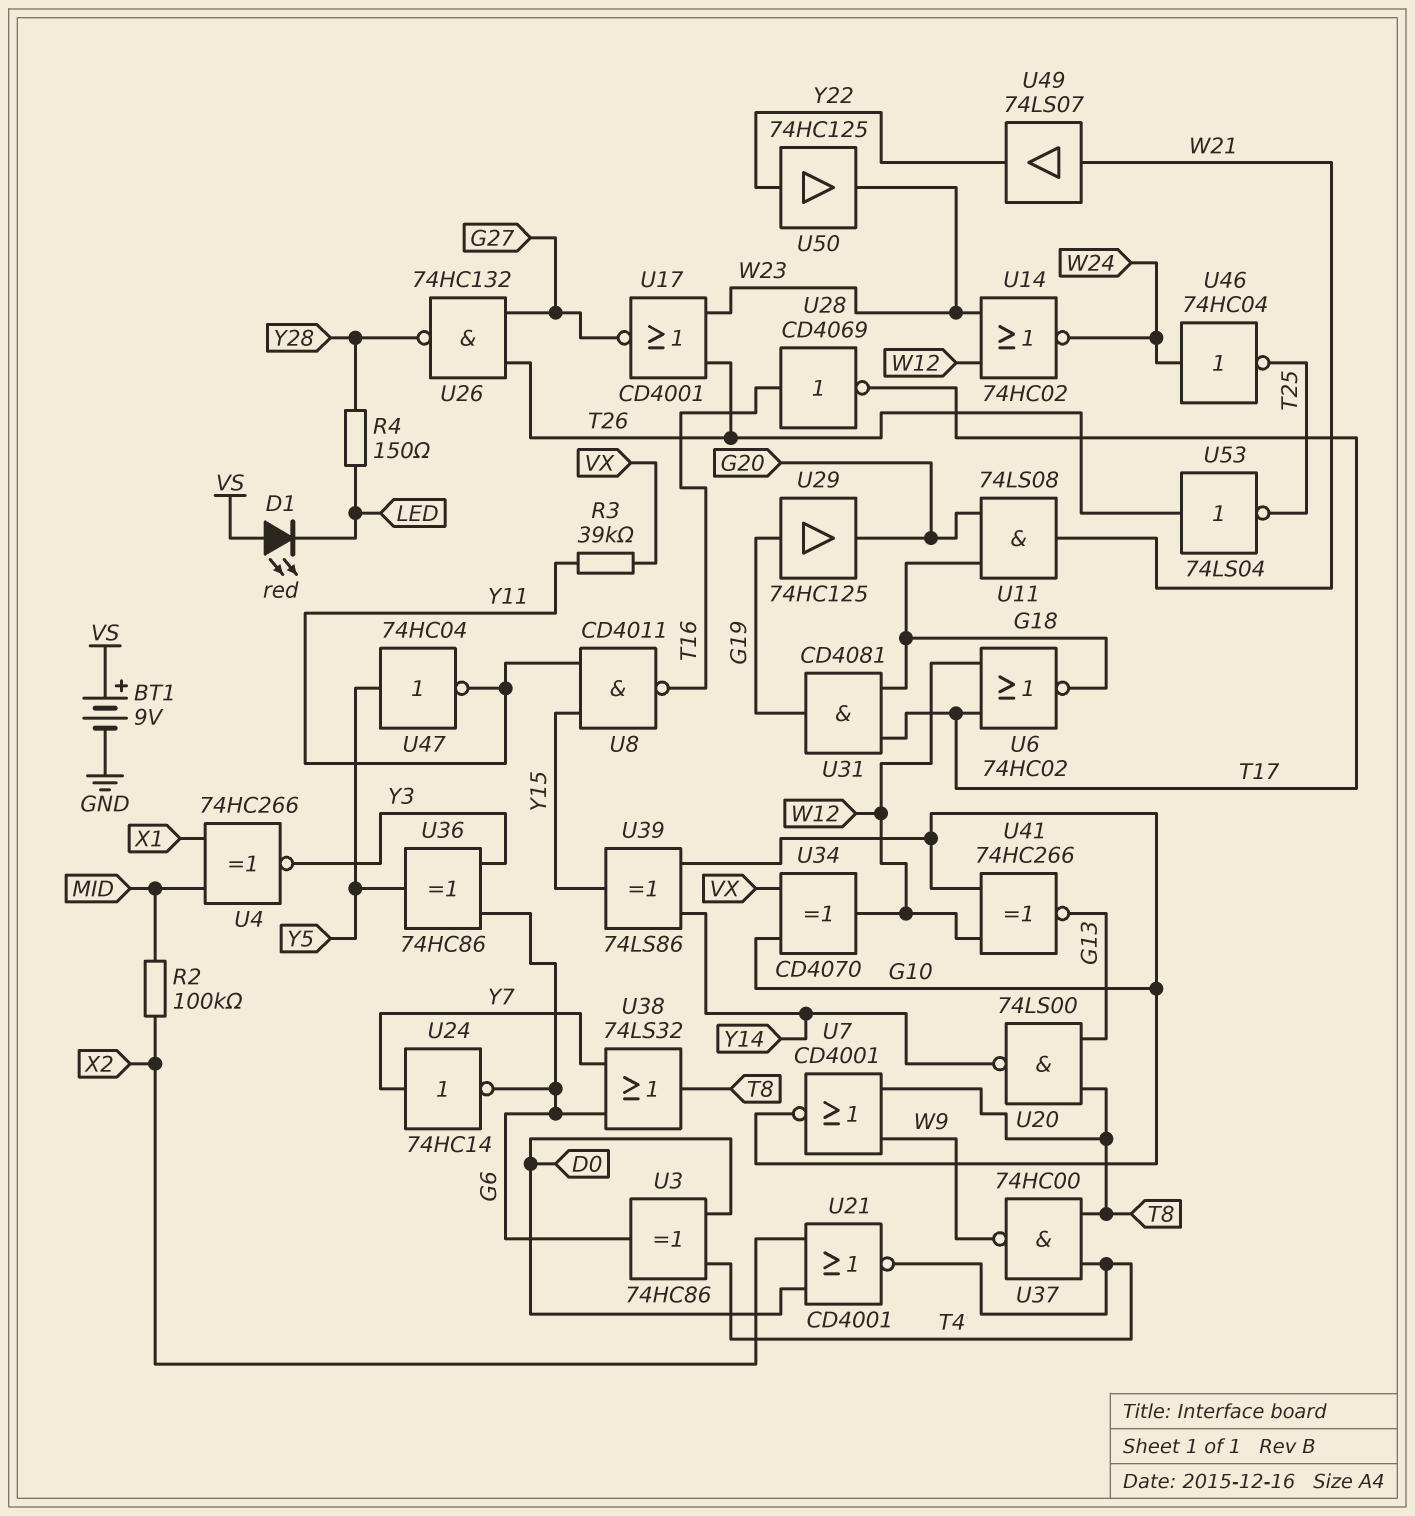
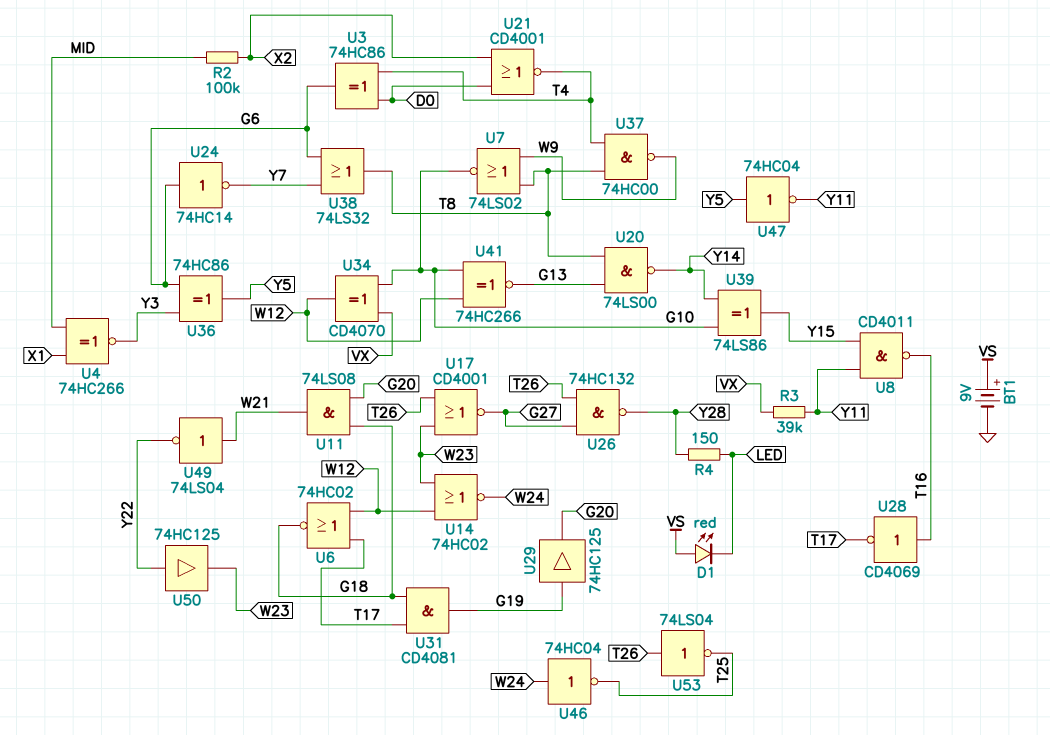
U7: NOR CD4001 (in T8, in W9, out G10) -> NOR 74LS02 (in T8, in W9, out G10)
U24: NOT 74HC14 (in Y7, out G6) -> NOT 74HC14 (in G6, out Y7)
U49: buffer 74LS07 (in W21, out Y22) -> NOT 74LS04 (in W21, out Y22)

